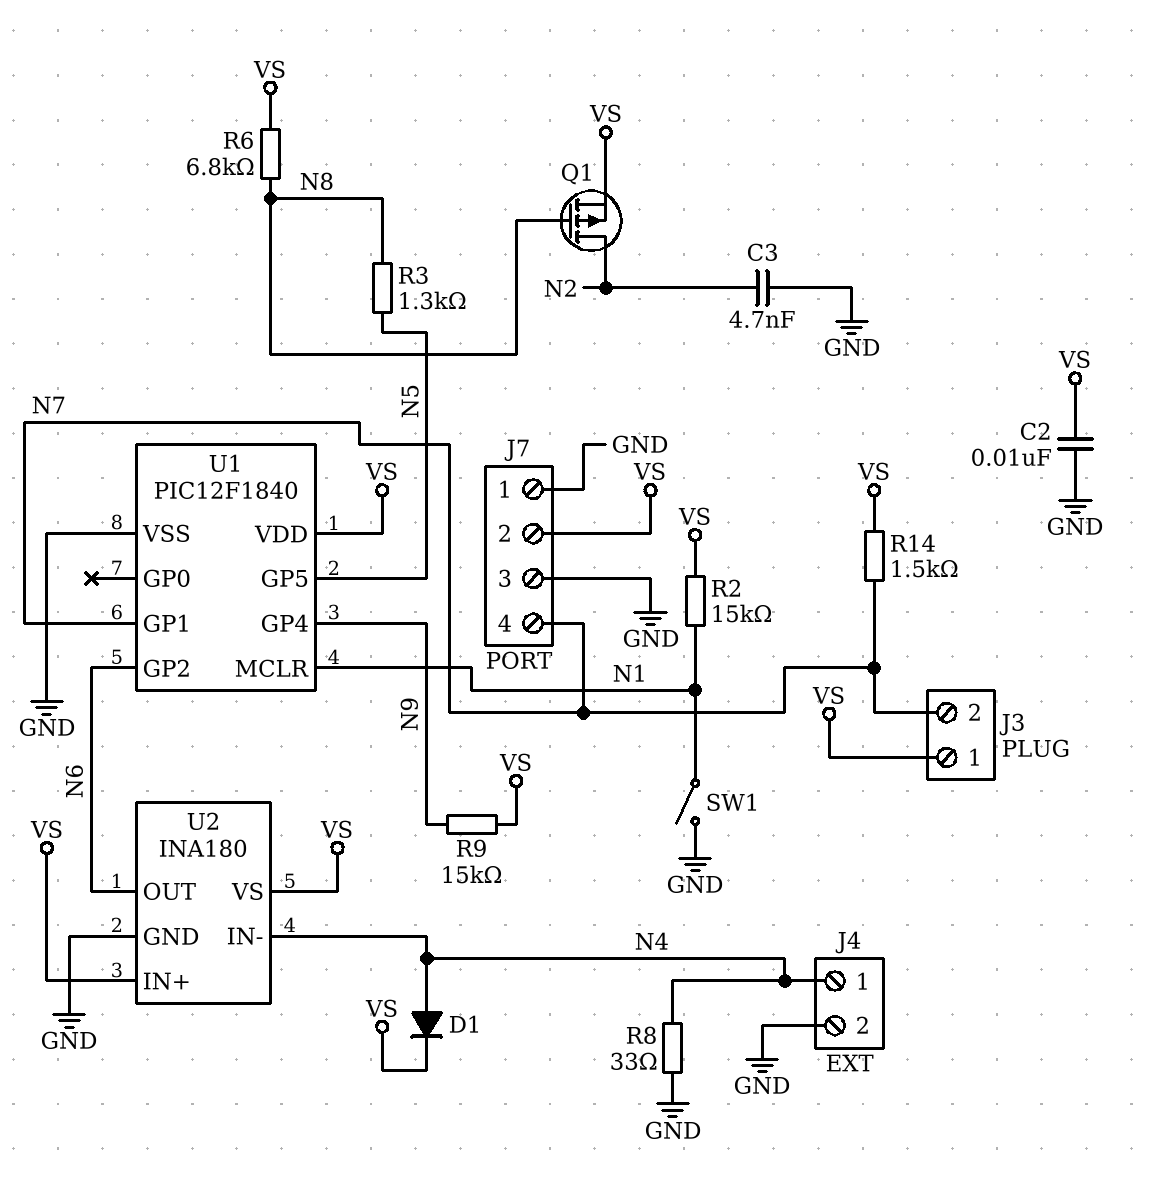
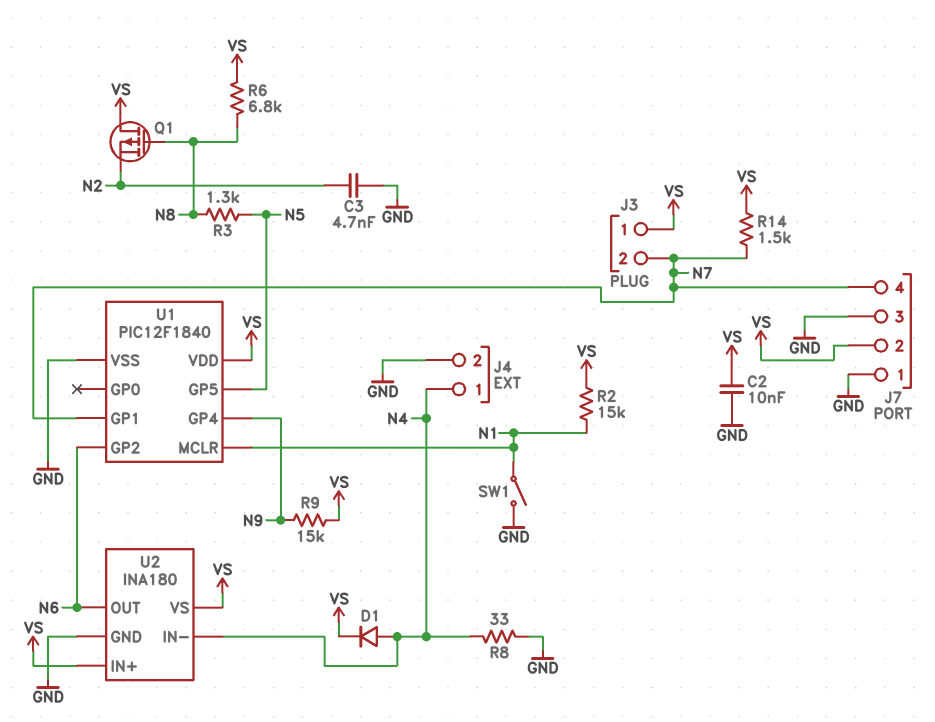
Q1: PMOS (G N8, D N2, S VS) -> PMOS (G N8, D VS, S N2)

